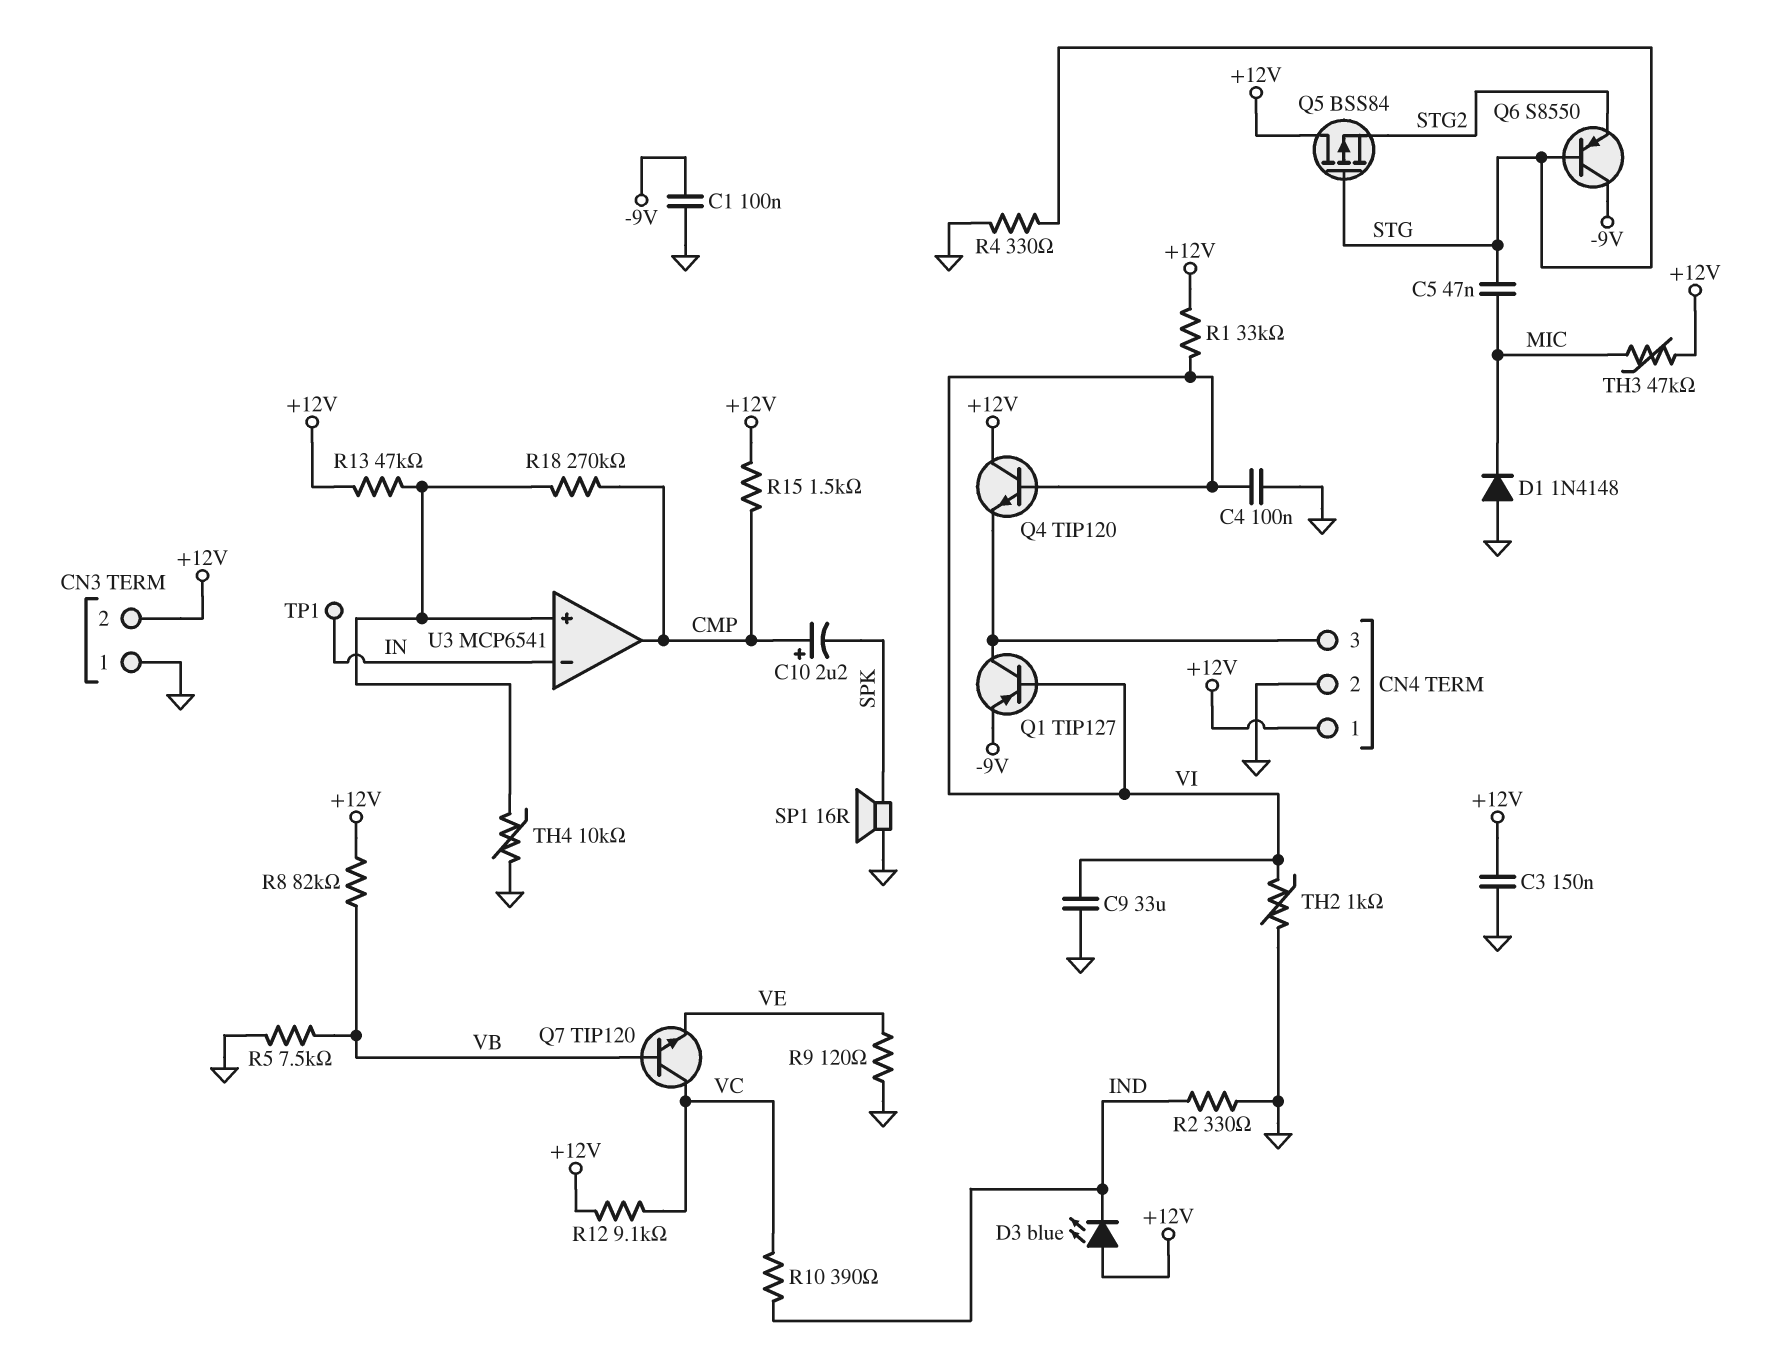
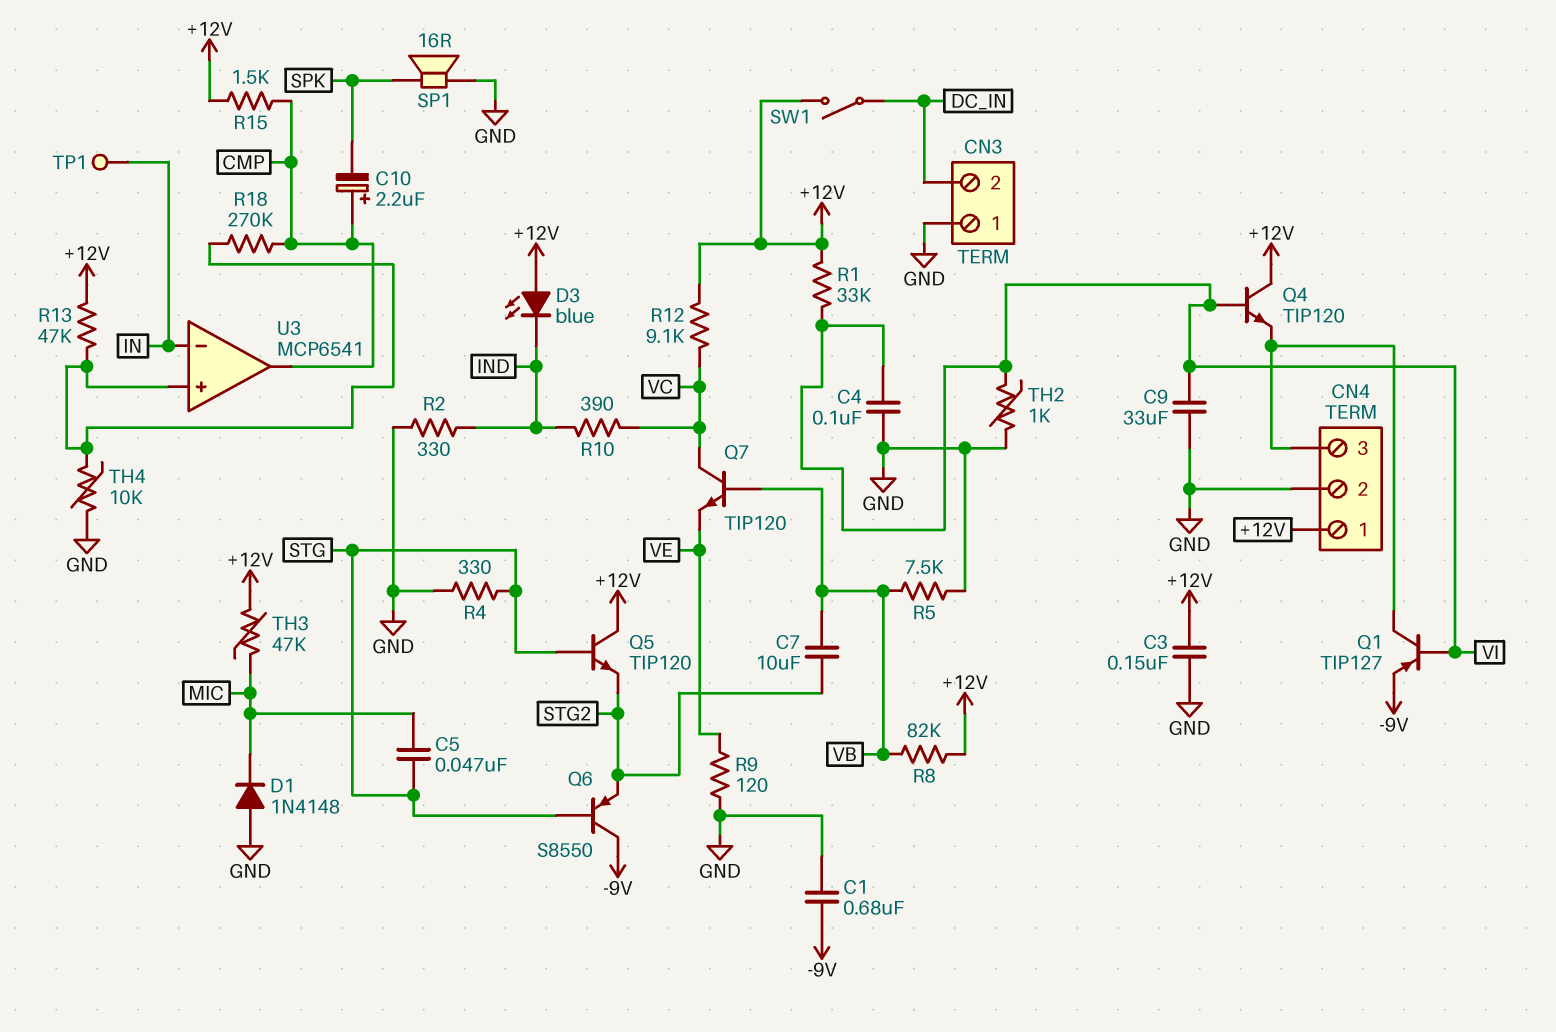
C1: 100nF (-9V, GND) -> 680nF (-9V, GND)
C7: none -> 10uF (STG2, VB)
CN3 pin 2: +12V -> DC_IN
Q5: PMOS BSS84 (G STG, D +12V, S STG2) -> NPN TIP120 (B STG, C +12V, E STG2)
SW1: none -> switch (+12V, DC_IN)

